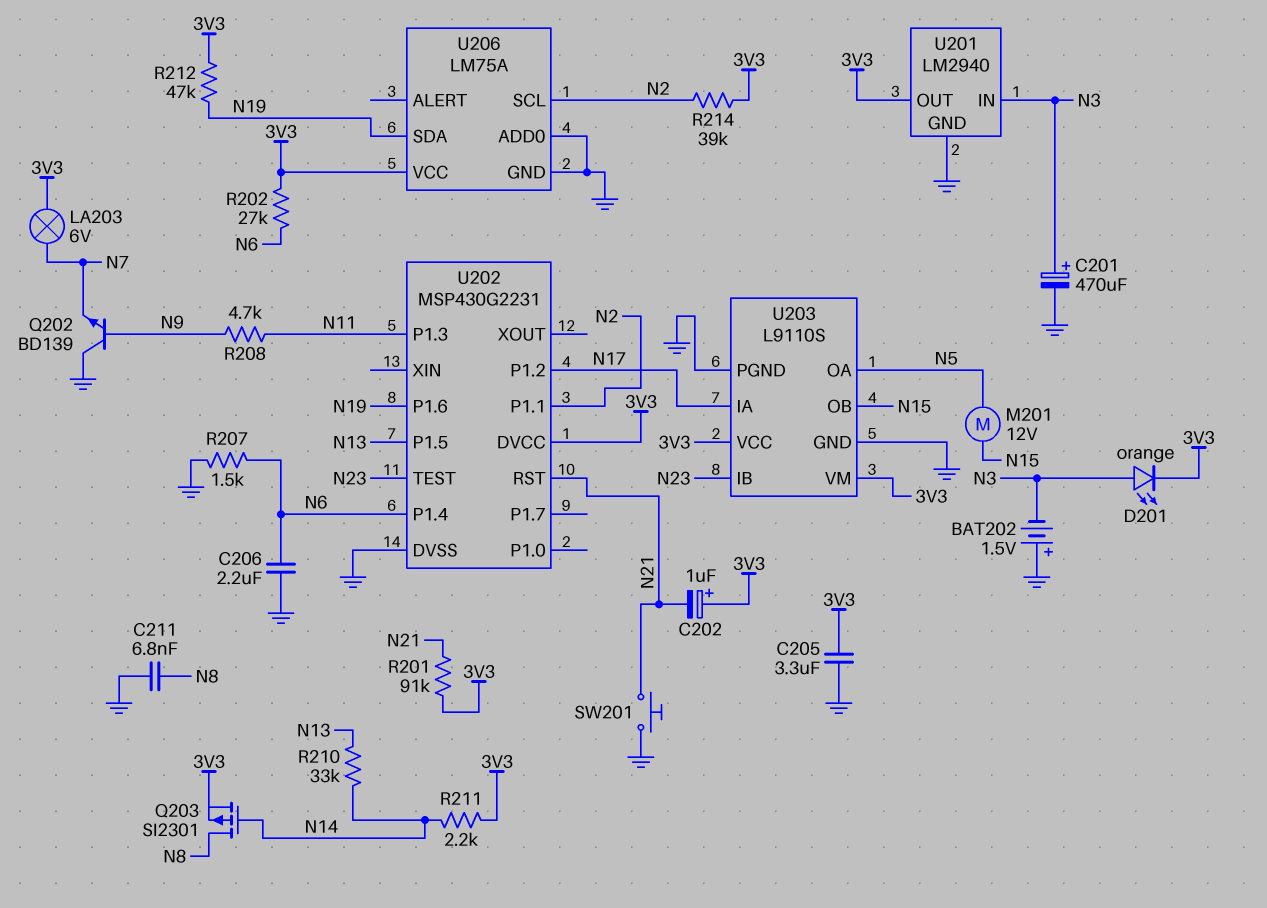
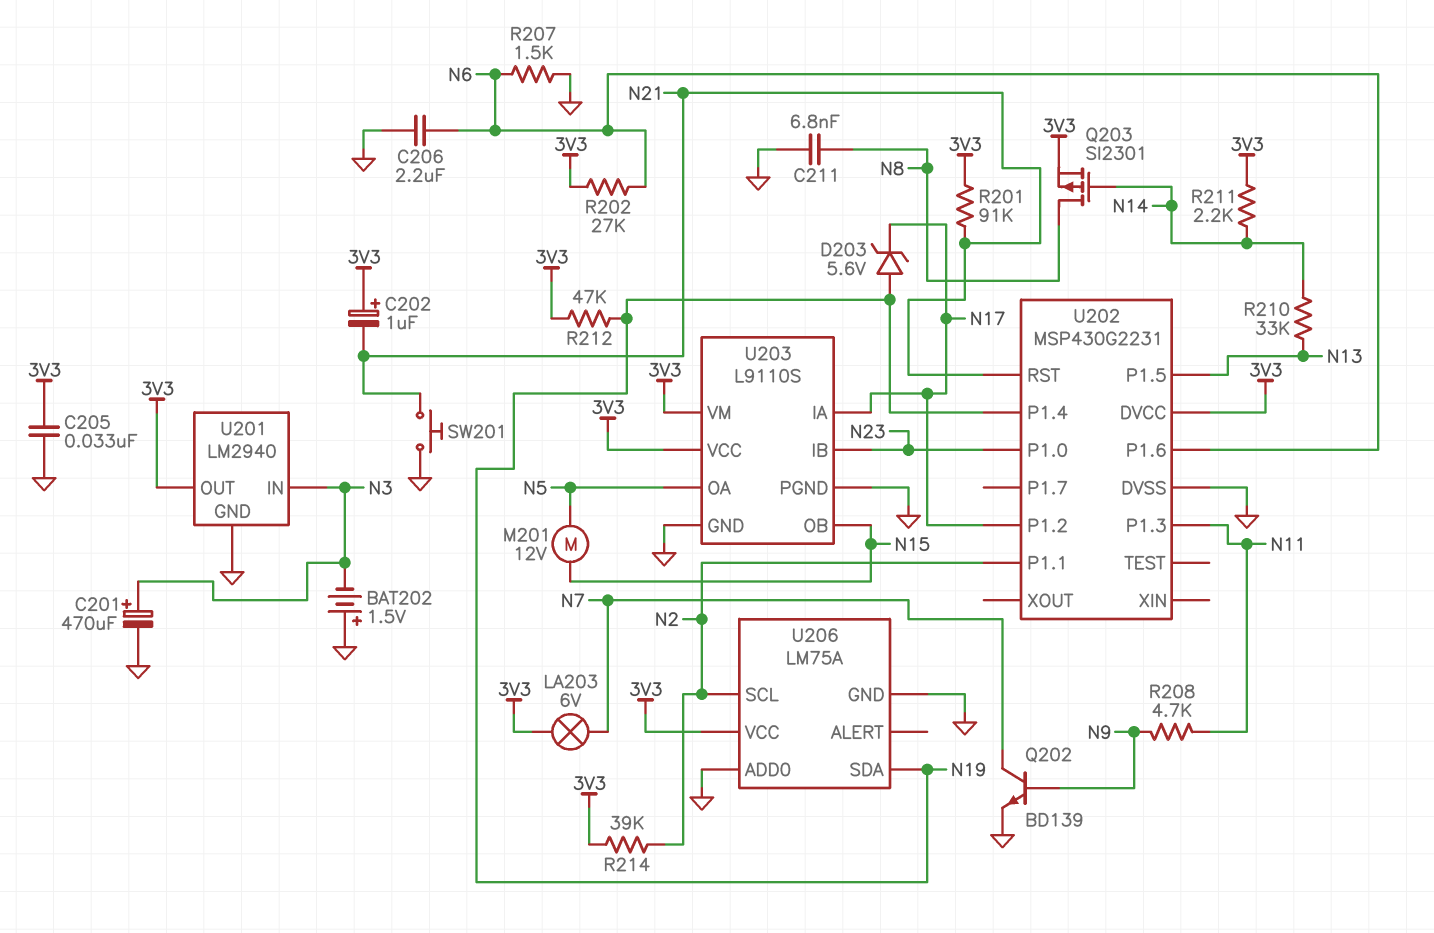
C205: 3.3uF (3V3, GND) -> 33nF (3V3, GND)
D201: LED orange (A N3, K 3V3) -> none
D203: none -> zener 5.6V (A N19, K N17)
Q202: NPN BD139 (B N9, C GND, E N7) -> NPN BD139 (B N9, C N7, E GND)
U202 pin P1.0: none -> N23
U202 pin P1.4: N6 -> N19
U202 pin P1.6: N19 -> N6
U202 pin TEST: N23 -> none

